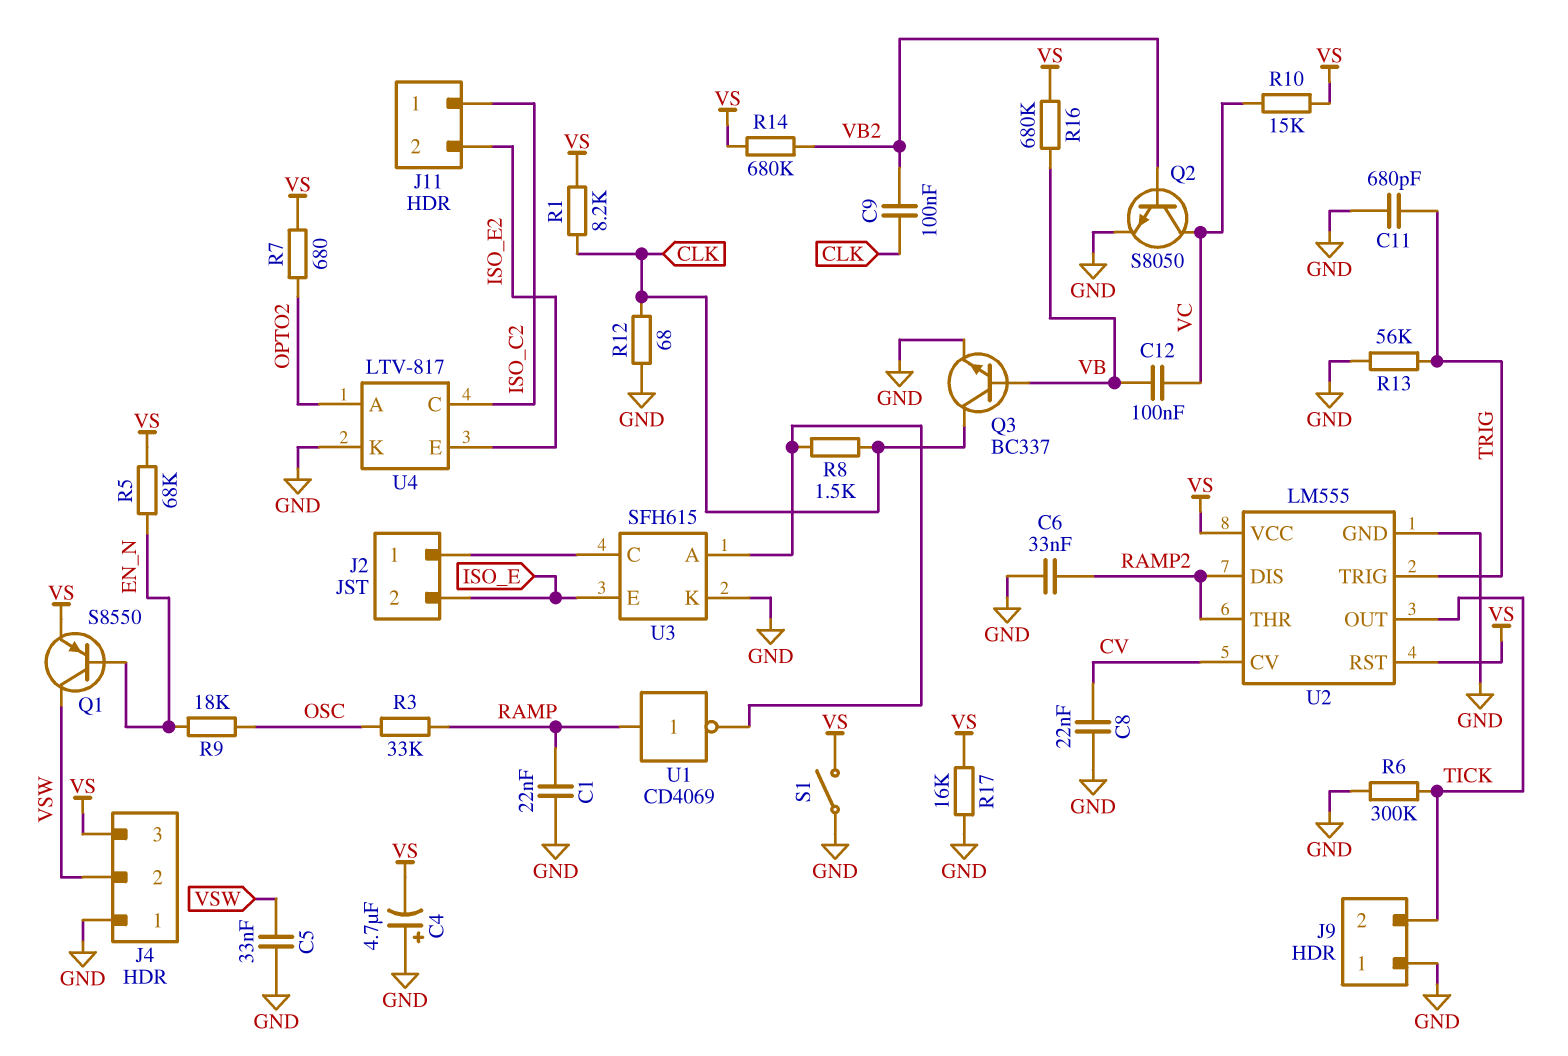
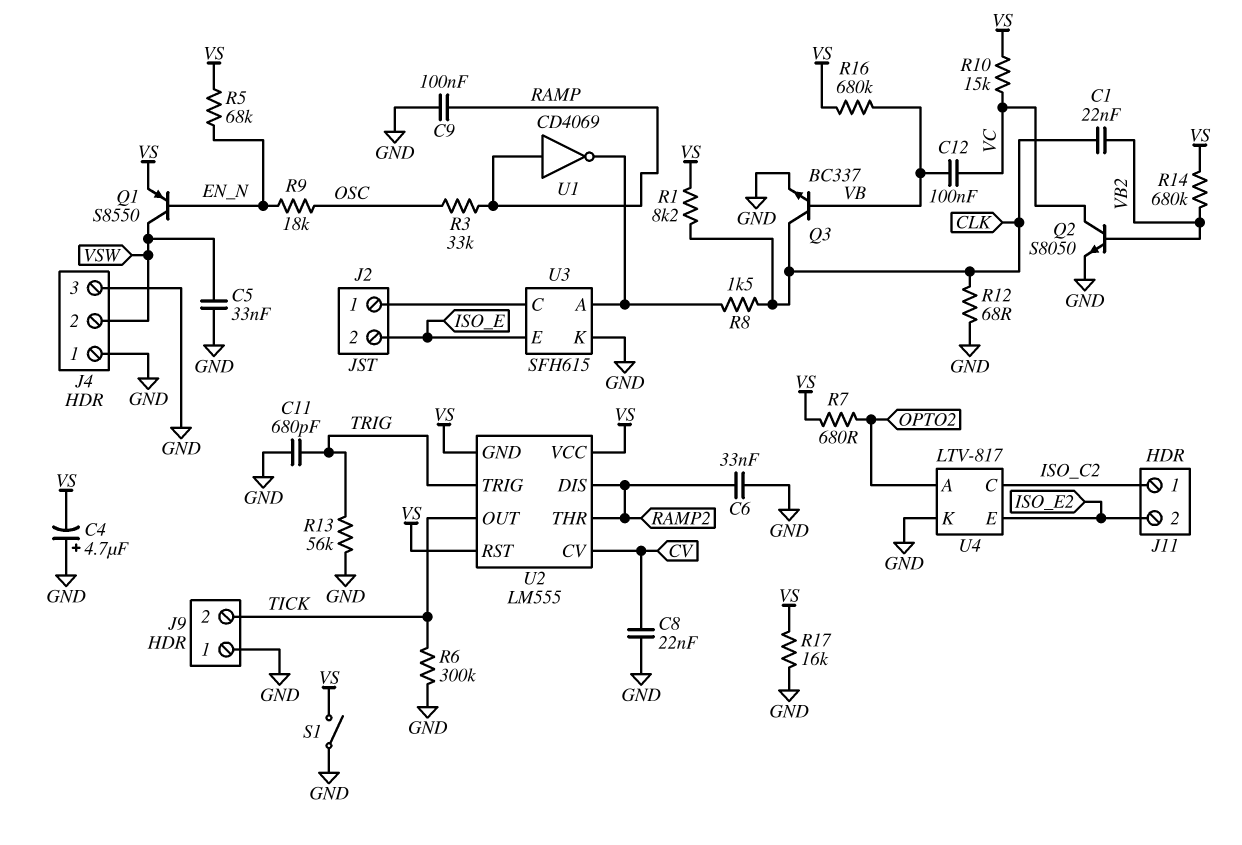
C1: 22nF (GND, RAMP) -> 22nF (CLK, VB2)
C9: 100nF (CLK, VB2) -> 100nF (GND, RAMP)
J4 pin 3: VS -> GND
U2 pin GND: GND -> VS

